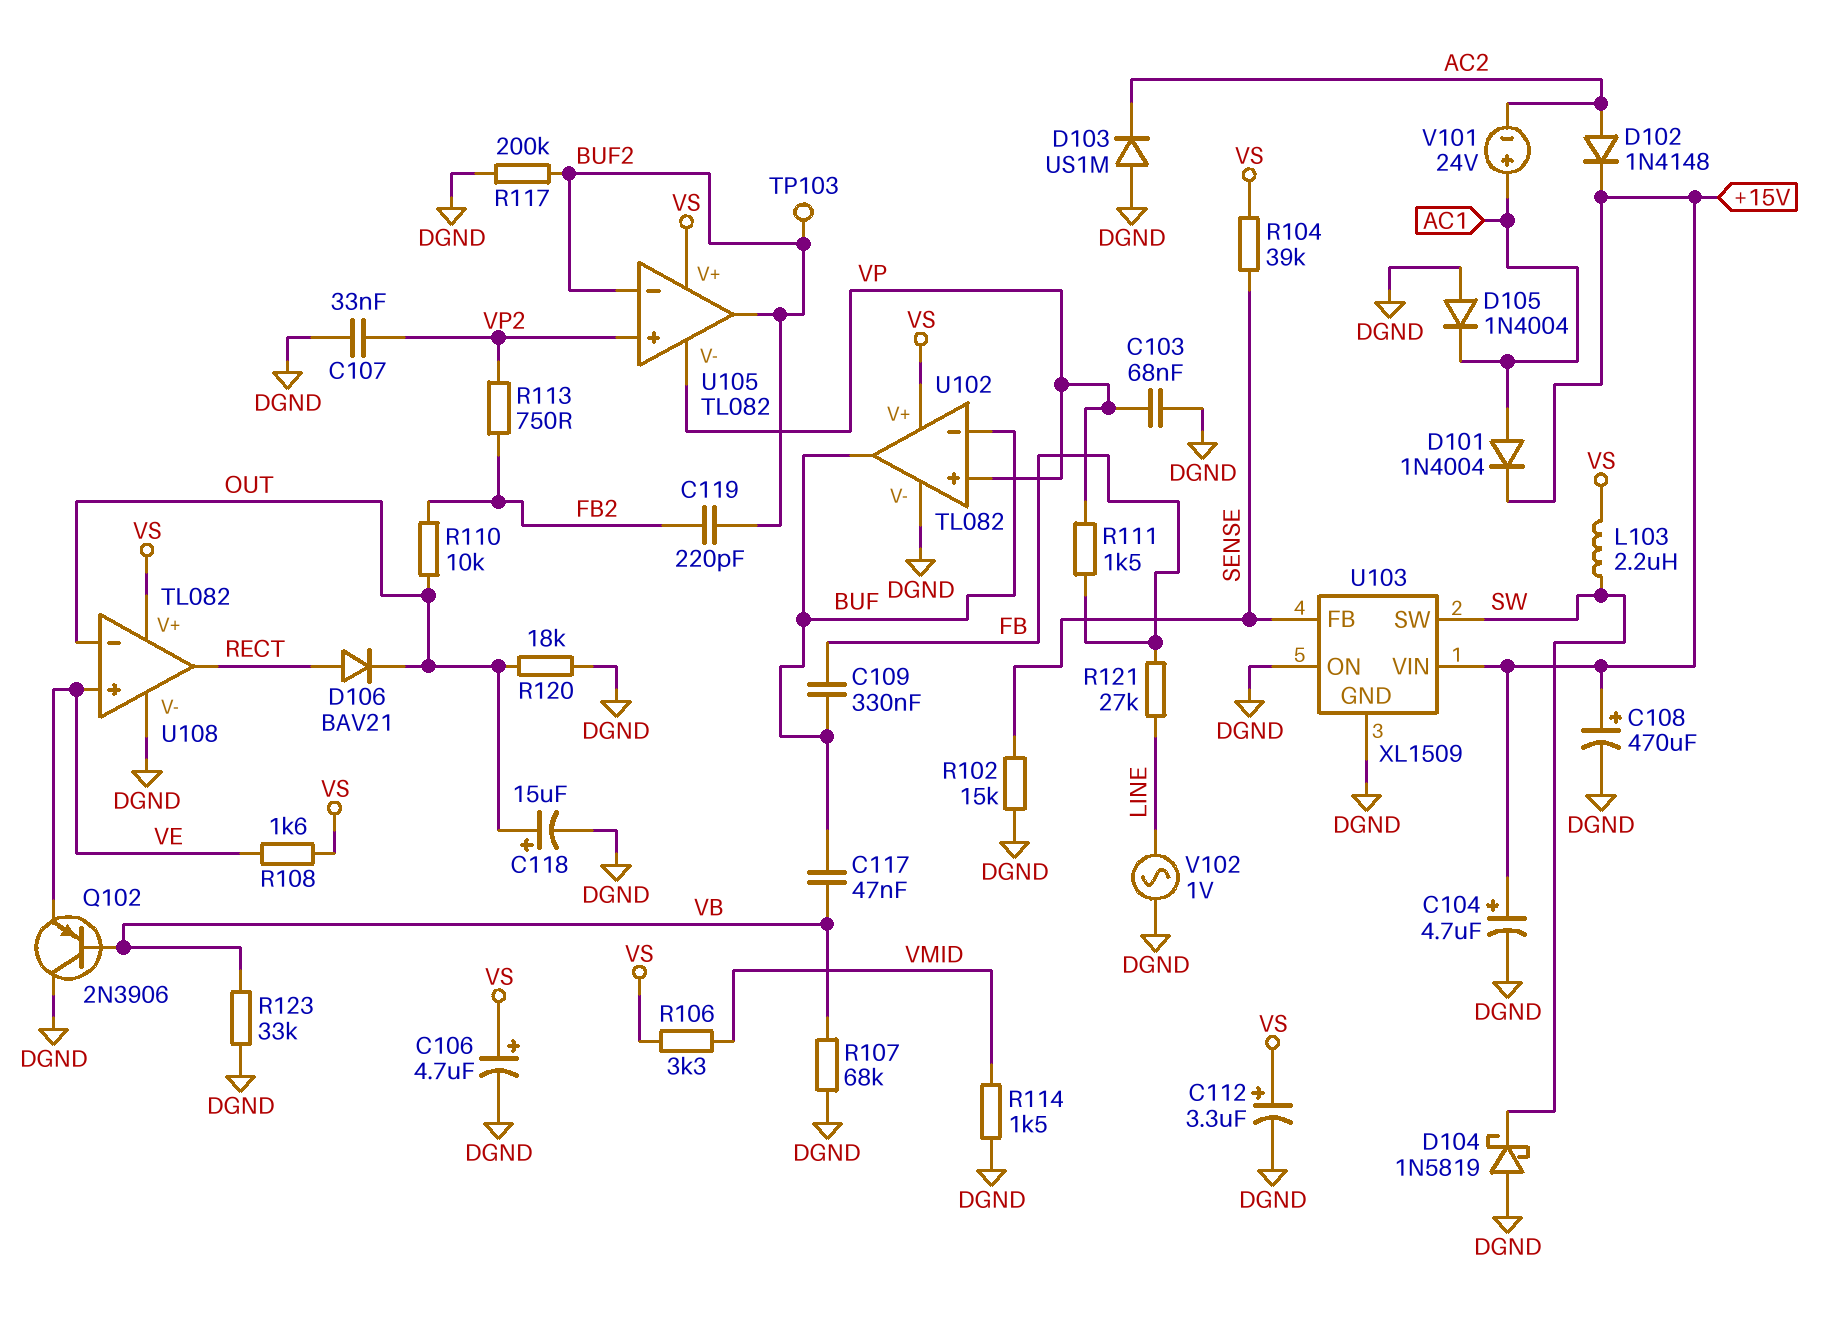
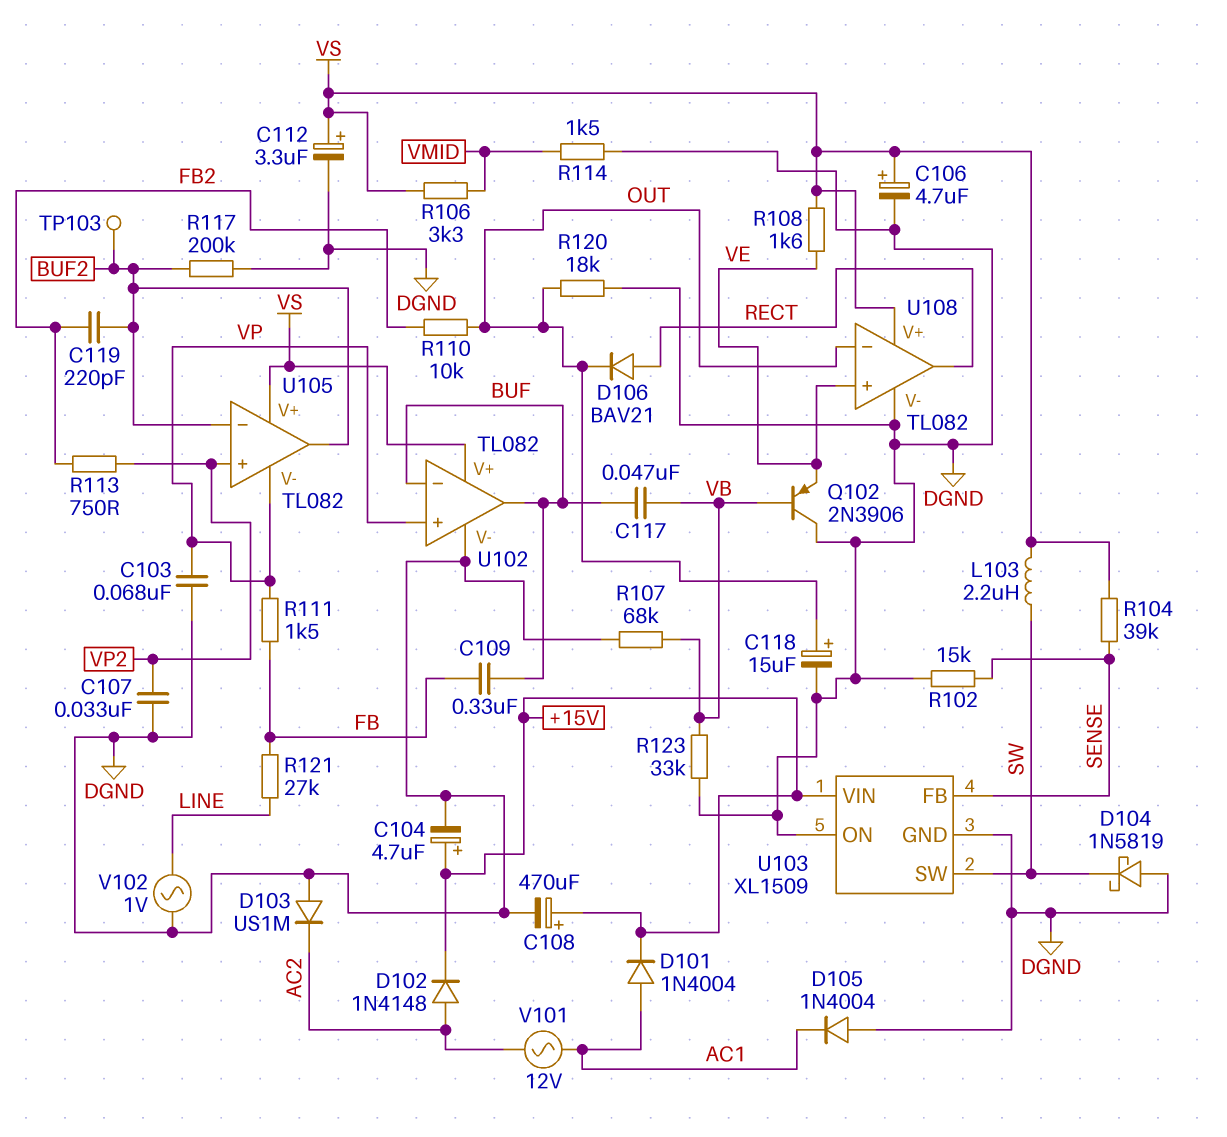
V101: 24V (plus AC1, minus AC2) -> AC 12V (AC1, AC2)

